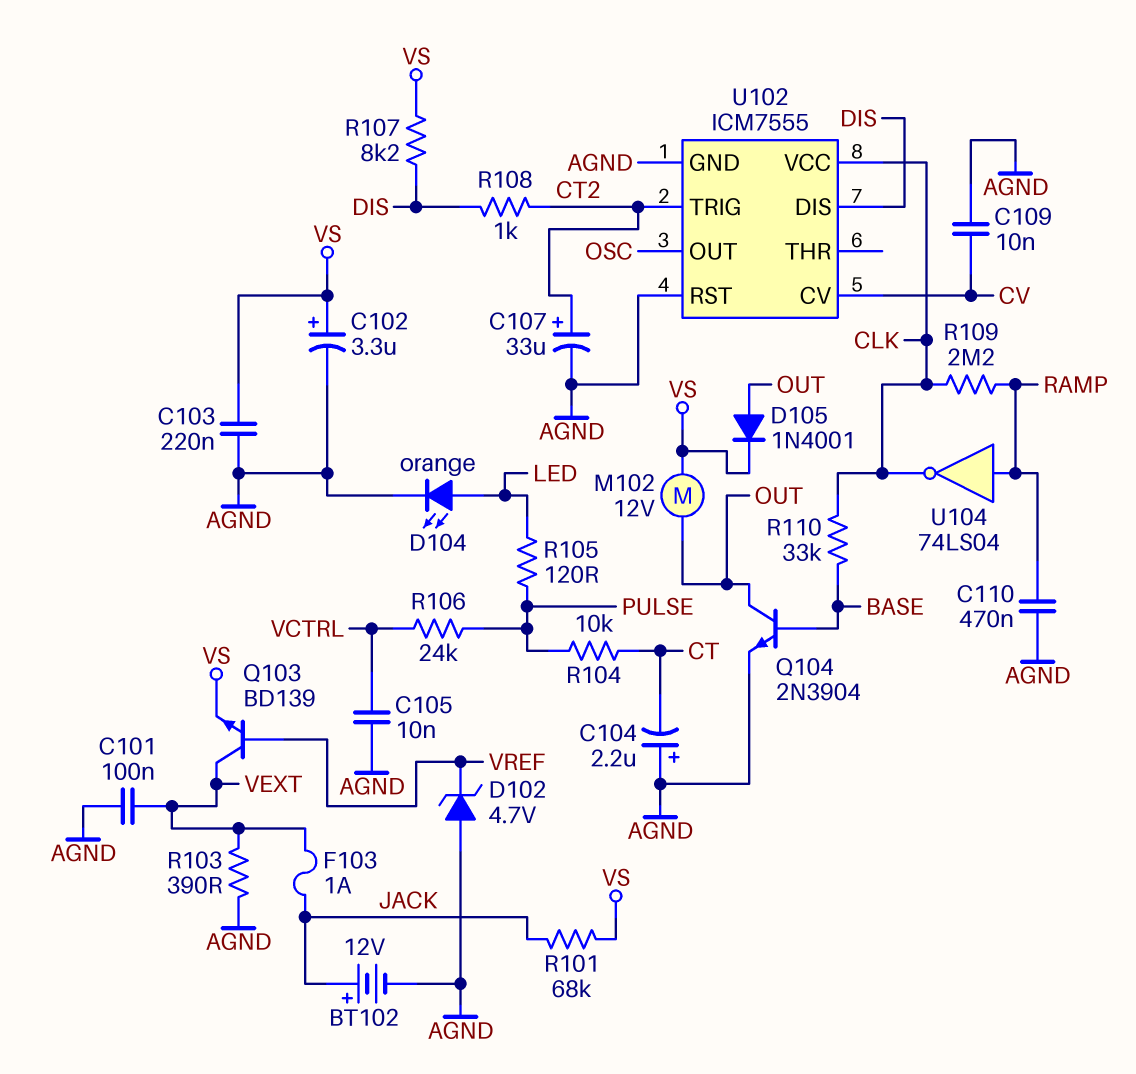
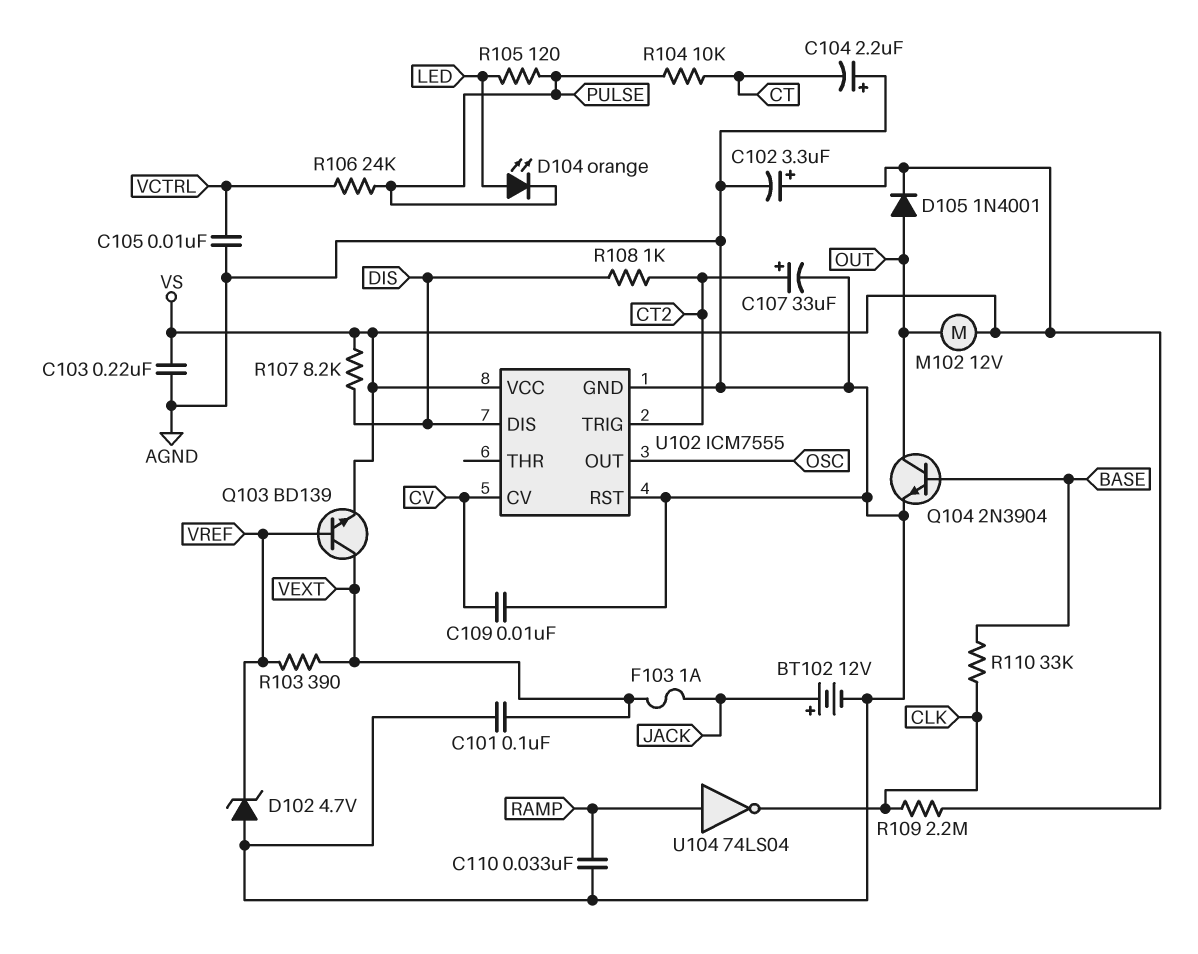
C110: 470nF (AGND, RAMP) -> 33nF (AGND, RAMP)
D104: LED orange (A LED, K AGND) -> LED orange (A LED, K PULSE)
R101: 68k (JACK, VS) -> none
R103: 390 (AGND, VEXT) -> 390 (VEXT, VREF)
R109: 2.2M (CLK, RAMP) -> 2.2M (CLK, VS)
U102 pin VCC: CLK -> VS

